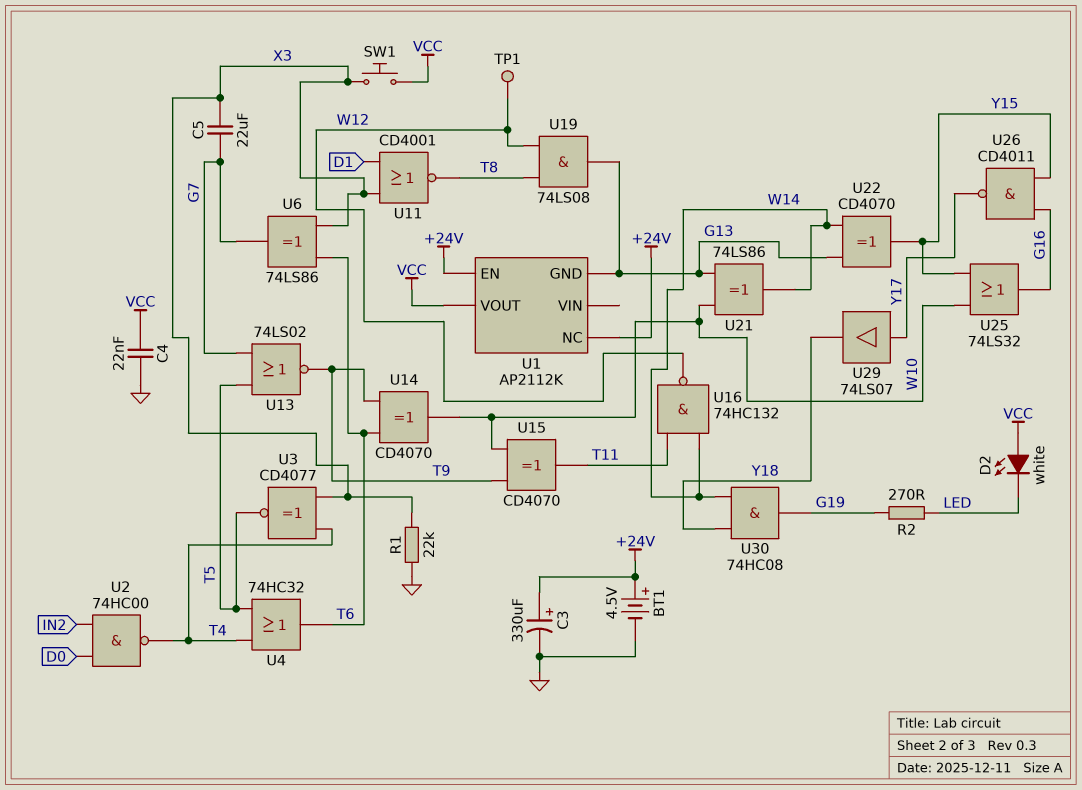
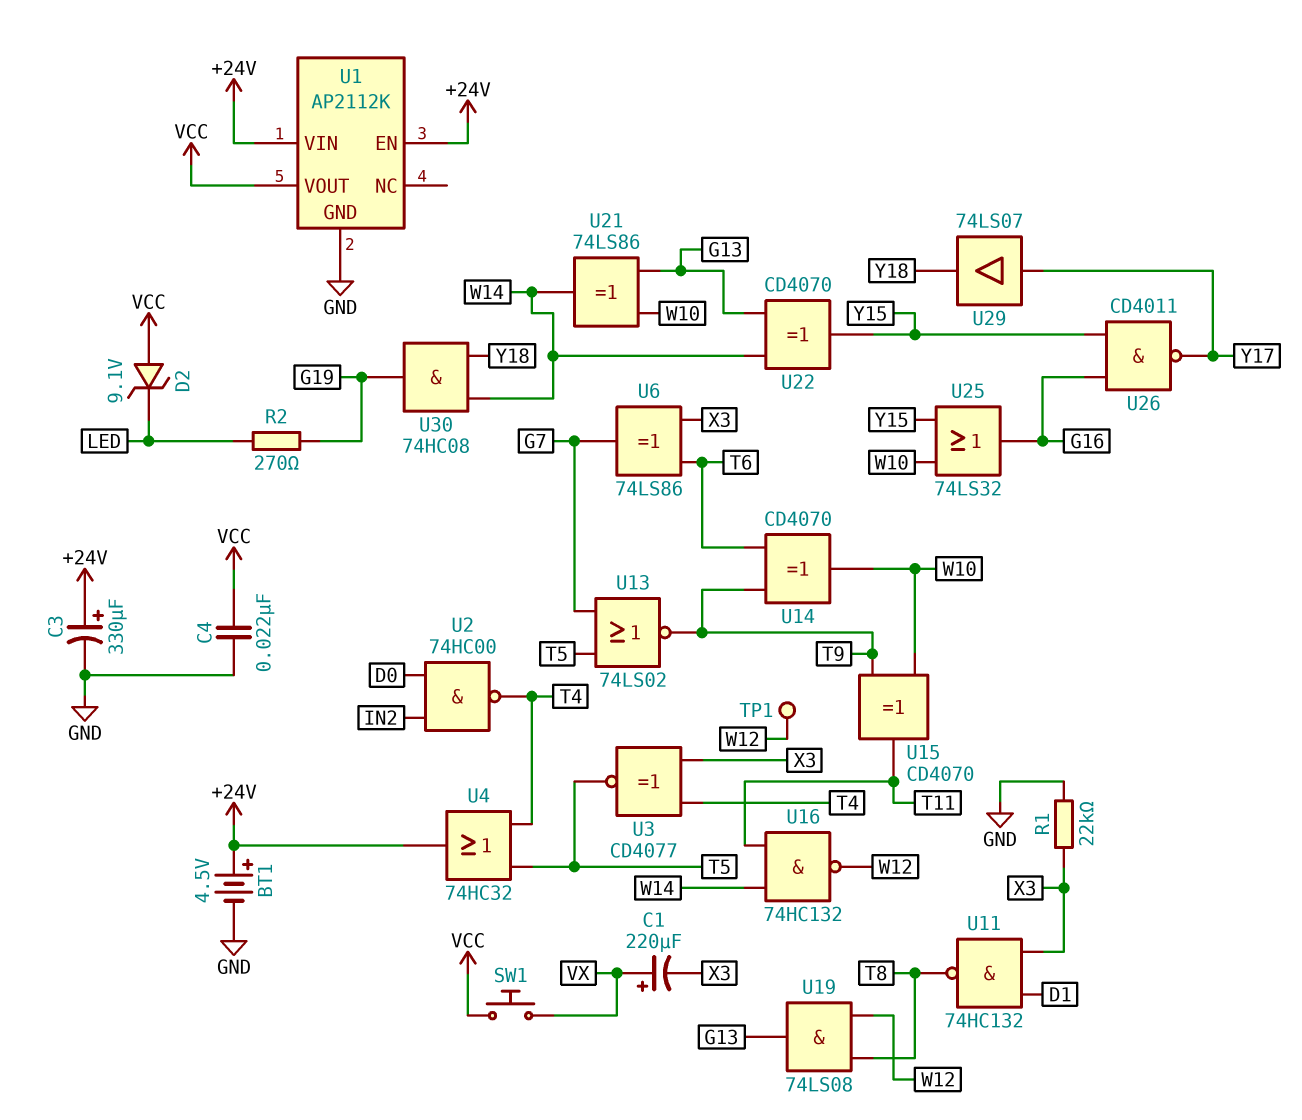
C1: none -> 220uF (plus VX, minus X3)
C5: 22uF (G7, X3) -> none
D2: LED white (A VCC, K LED) -> zener 9.1V (A VCC, K LED)
SW1: button (VCC, X3) -> button (VCC, VX)
U1 pin GND: G13 -> GND
U1 pin NC: +24V -> none
U1 pin VIN: none -> +24V
U4: OR 74HC32 (in T4, in T5, out T6) -> OR 74HC32 (in T4, in T5, out +24V)
U11: NOR CD4001 (in D1, in X3, out T8) -> NAND 74HC132 (in D1, in X3, out T8)

